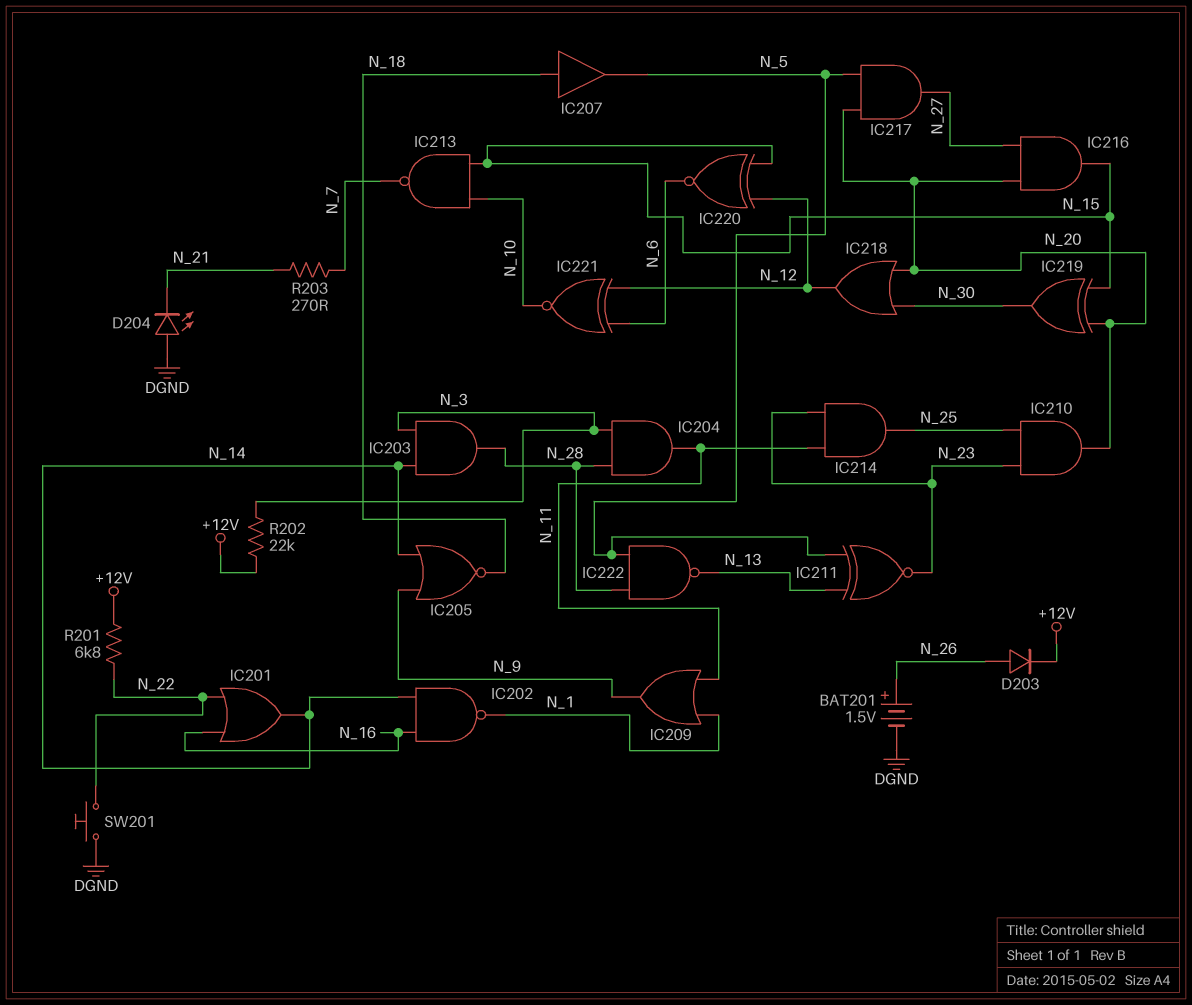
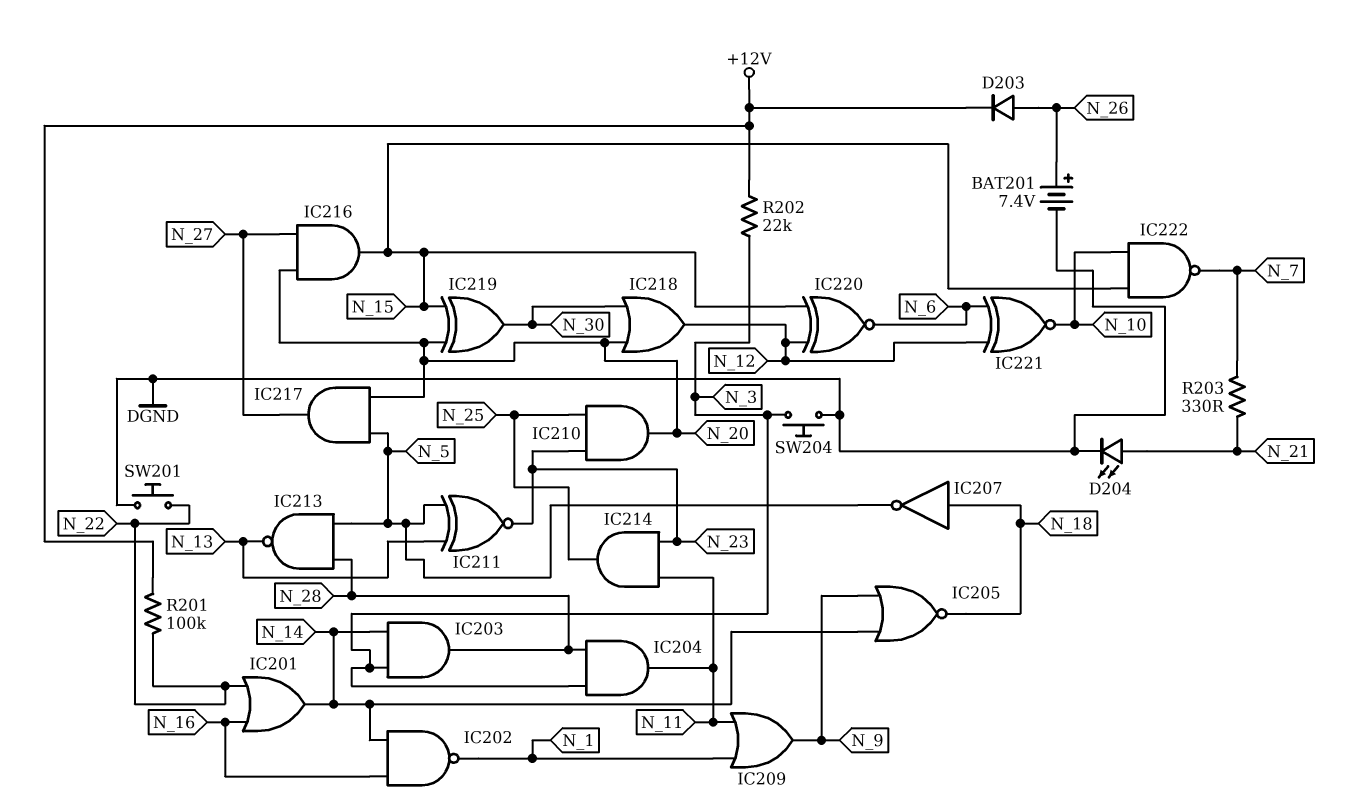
BAT201: 1.5V (plus N_26, minus DGND) -> 7.4V (plus N_26, minus DGND)
D204: LED (A DGND, K N_21) -> LED (A N_21, K DGND)
IC207: buffer (in N_18, out N_5) -> NOT (in N_18, out N_5)
IC213: NAND (in N_10, in N_15, out N_7) -> NAND (in N_5, in N_28, out N_13)
IC222: NAND (in N_5, in N_28, out N_13) -> NAND (in N_10, in N_15, out N_7)
R201: 6.8k (+12V, N_22) -> 100k (+12V, N_22)
R203: 270 (N_7, N_21) -> 330 (N_7, N_21)
SW204: none -> button (DGND, N_3)

